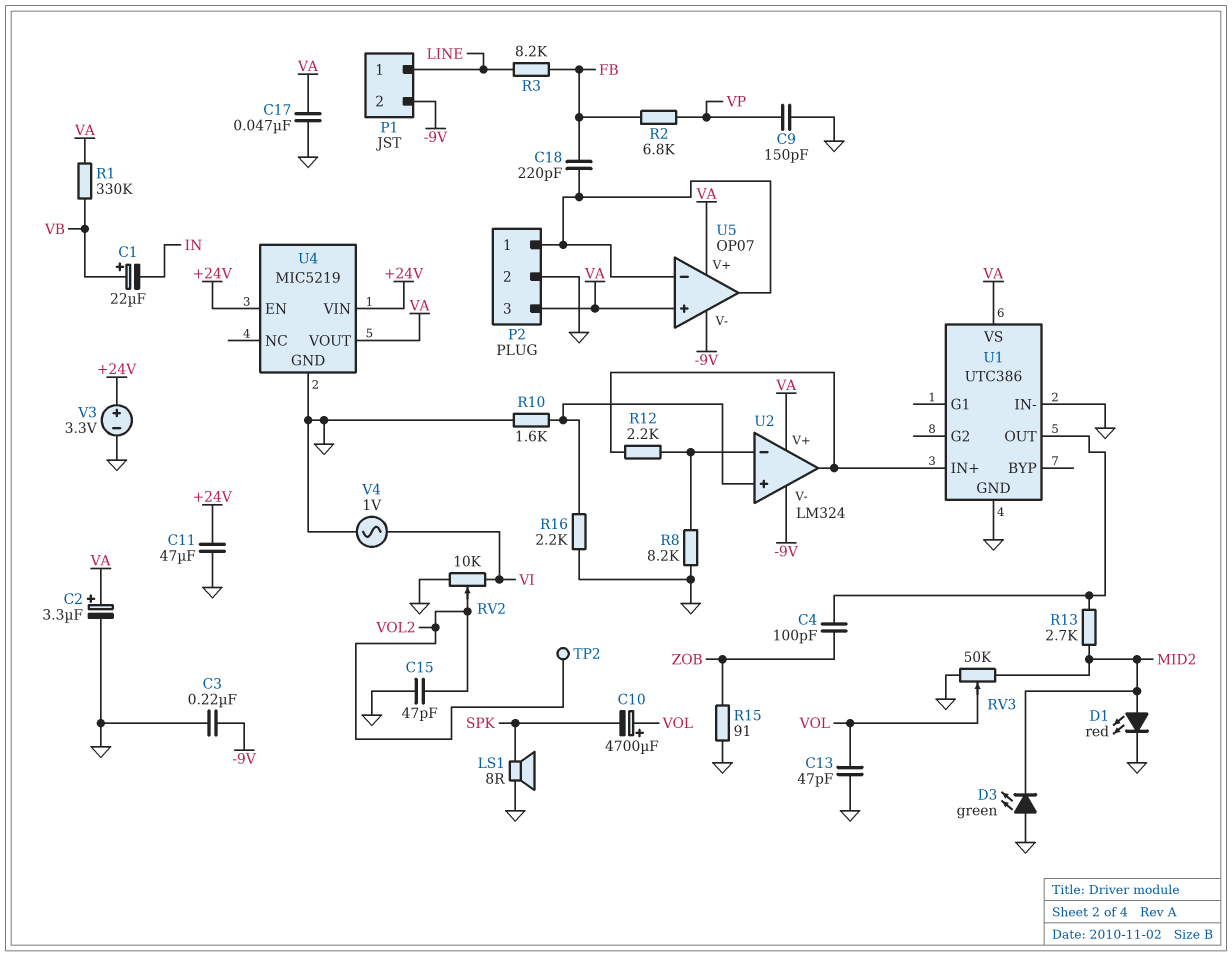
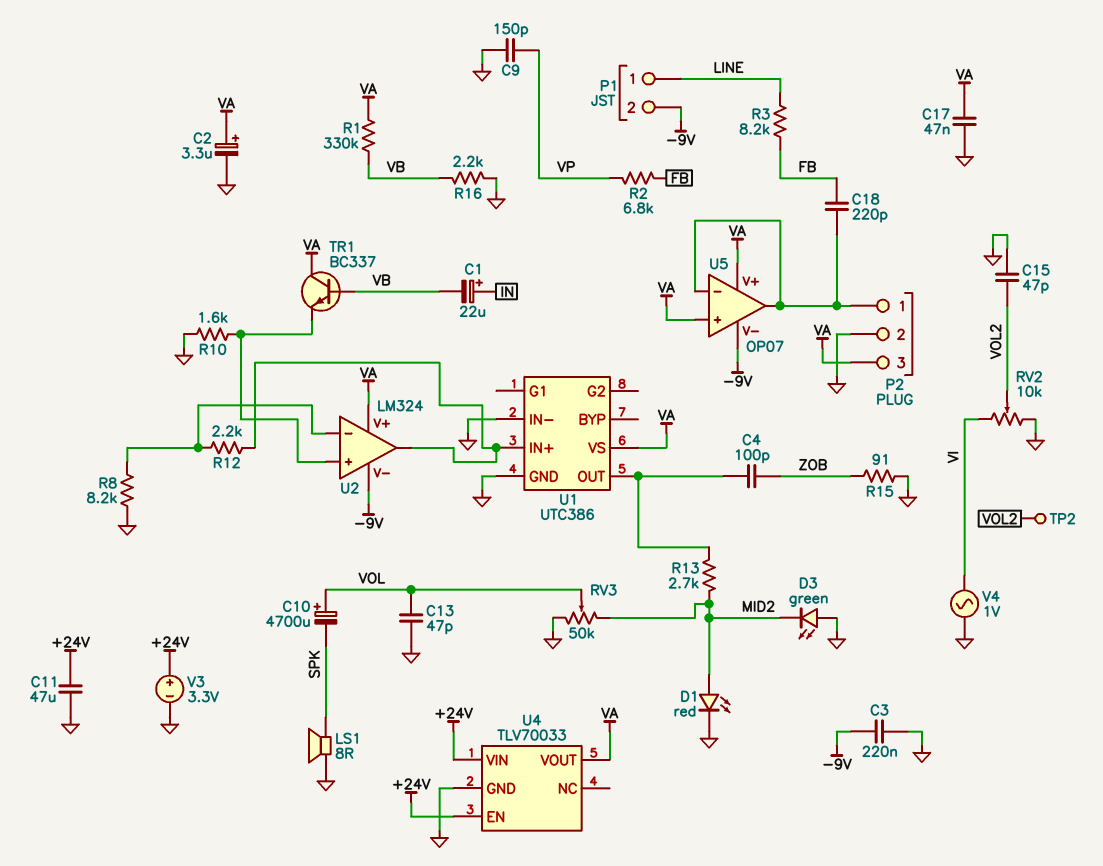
C1: 22uF (plus VB, minus IN) -> 22uF (plus IN, minus VB)
R16: 2.2k (GND, U2/in+) -> 2.2k (GND, VB)
TR1: none -> NPN BC337 (B VB, C VA, E U2/in+)
U4: MIC5219 -> TLV70033

